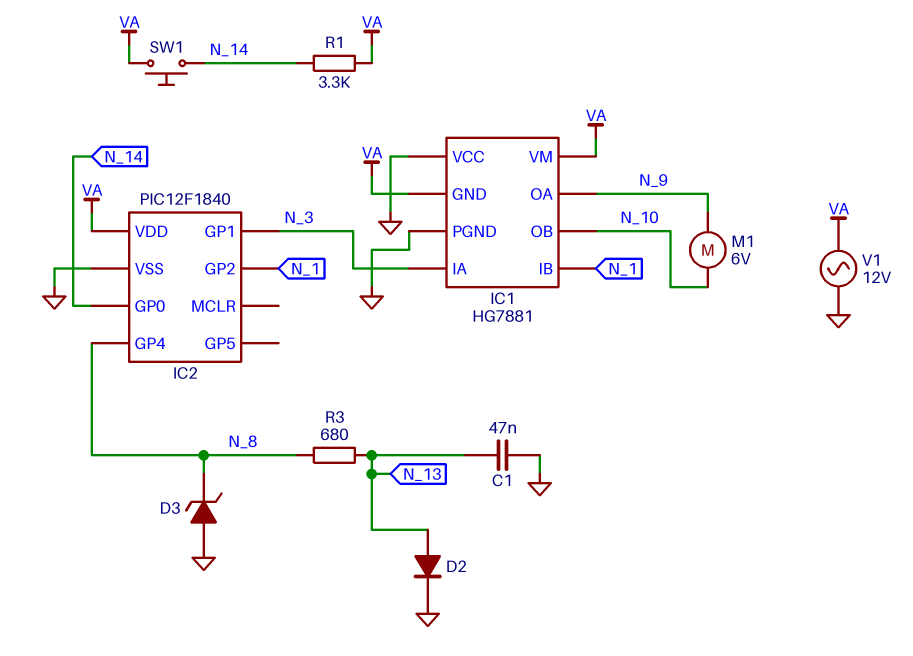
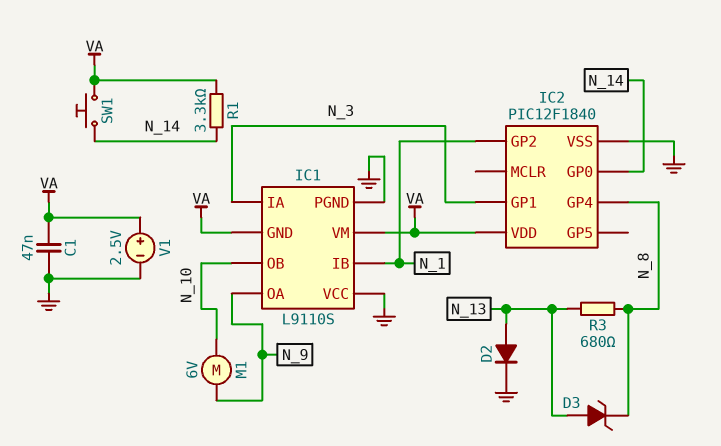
C1: 47nF (GND, N_13) -> 47nF (GND, VA)
D3: zener (A GND, K N_8) -> zener (A N_13, K N_8)
IC1: HG7881 -> L9110S
V1: AC 12V (GND, VA) -> 2.5V (plus VA, minus GND)

